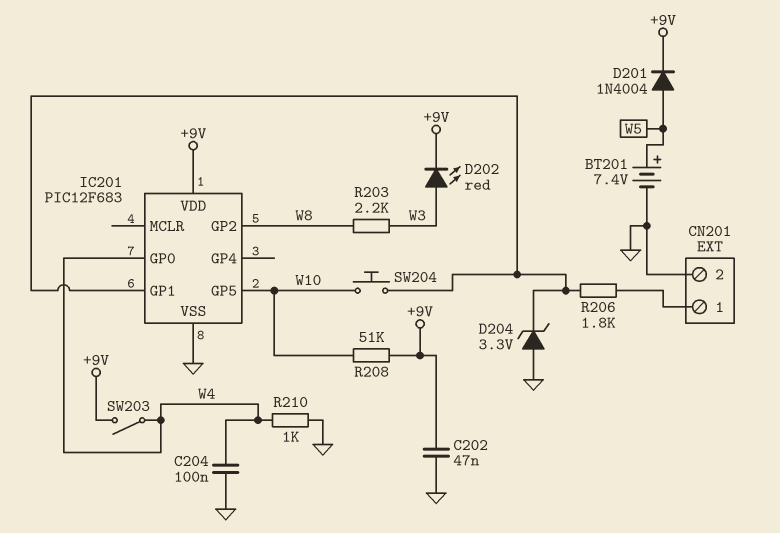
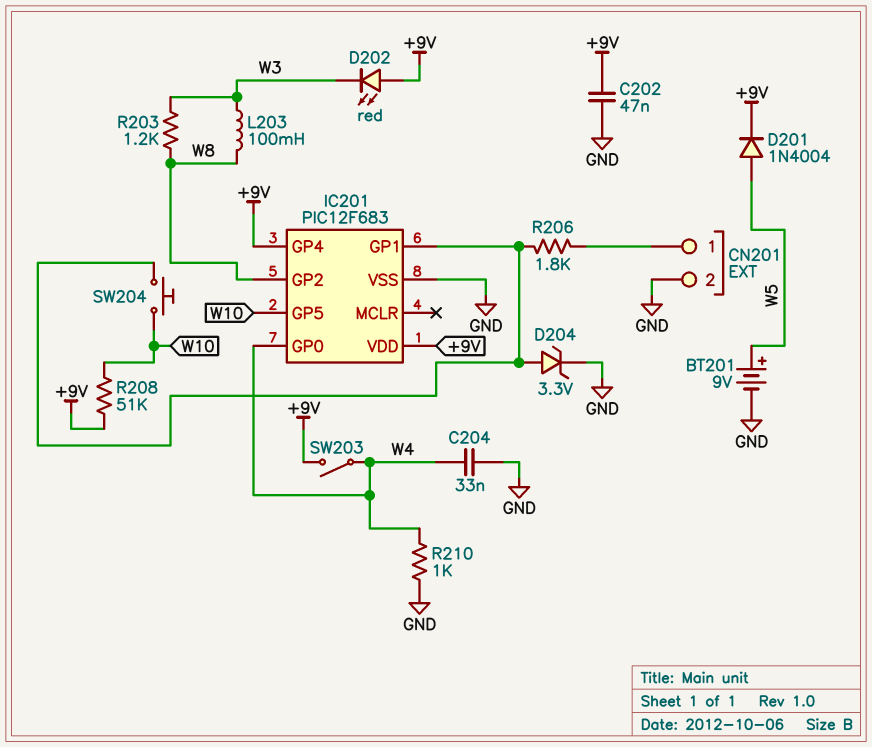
BT201: 7.4V (plus W5, minus GND) -> 9V (plus W5, minus GND)
C204: 100nF (GND, W4) -> 33nF (GND, W4)
D202: LED red (A W3, K +9V) -> LED red (A +9V, K W3)
D204: zener 3.3V (A GND, K IC201/GP1) -> zener 3.3V (A IC201/GP1, K GND)
IC201 pin GP4: none -> +9V
L203: none -> 100mH (W3, W8)
R203: 2.2k (W3, W8) -> 1.2k (W3, W8)

